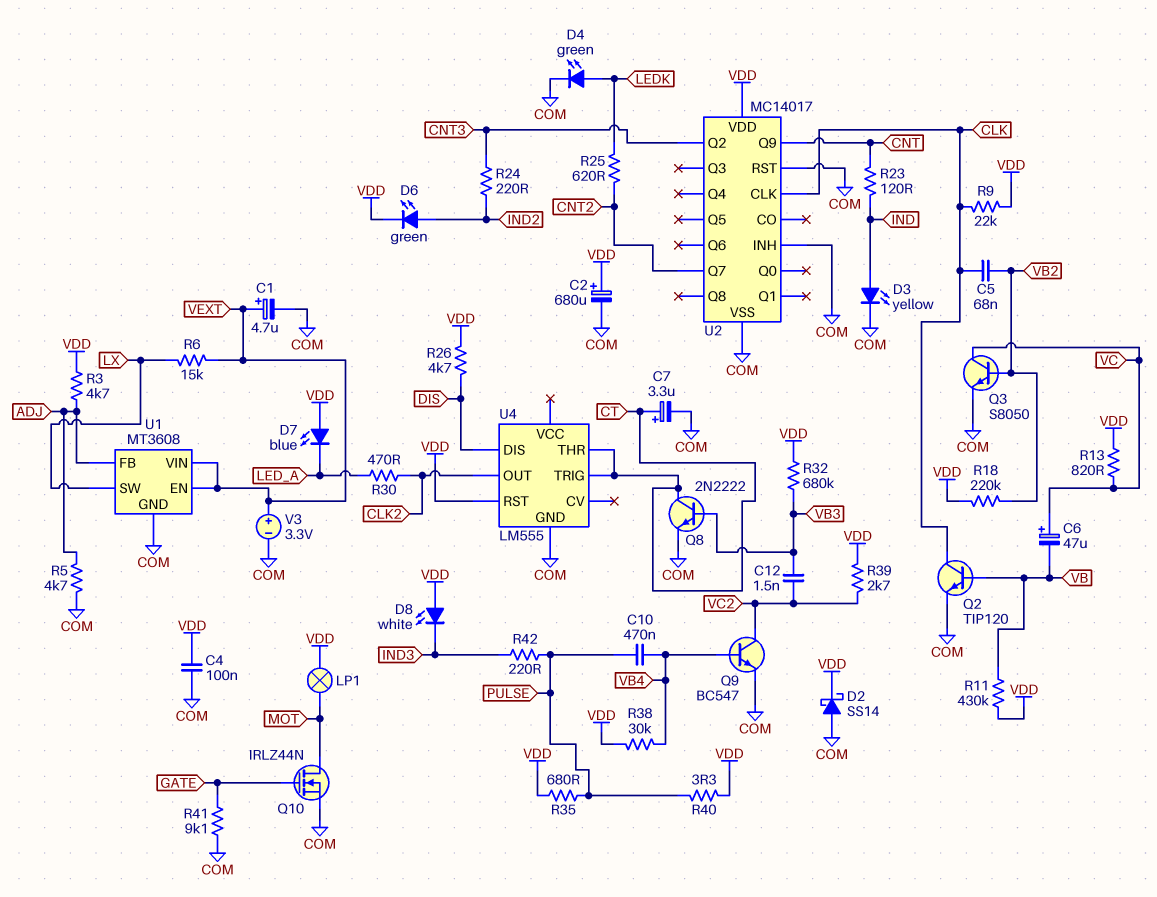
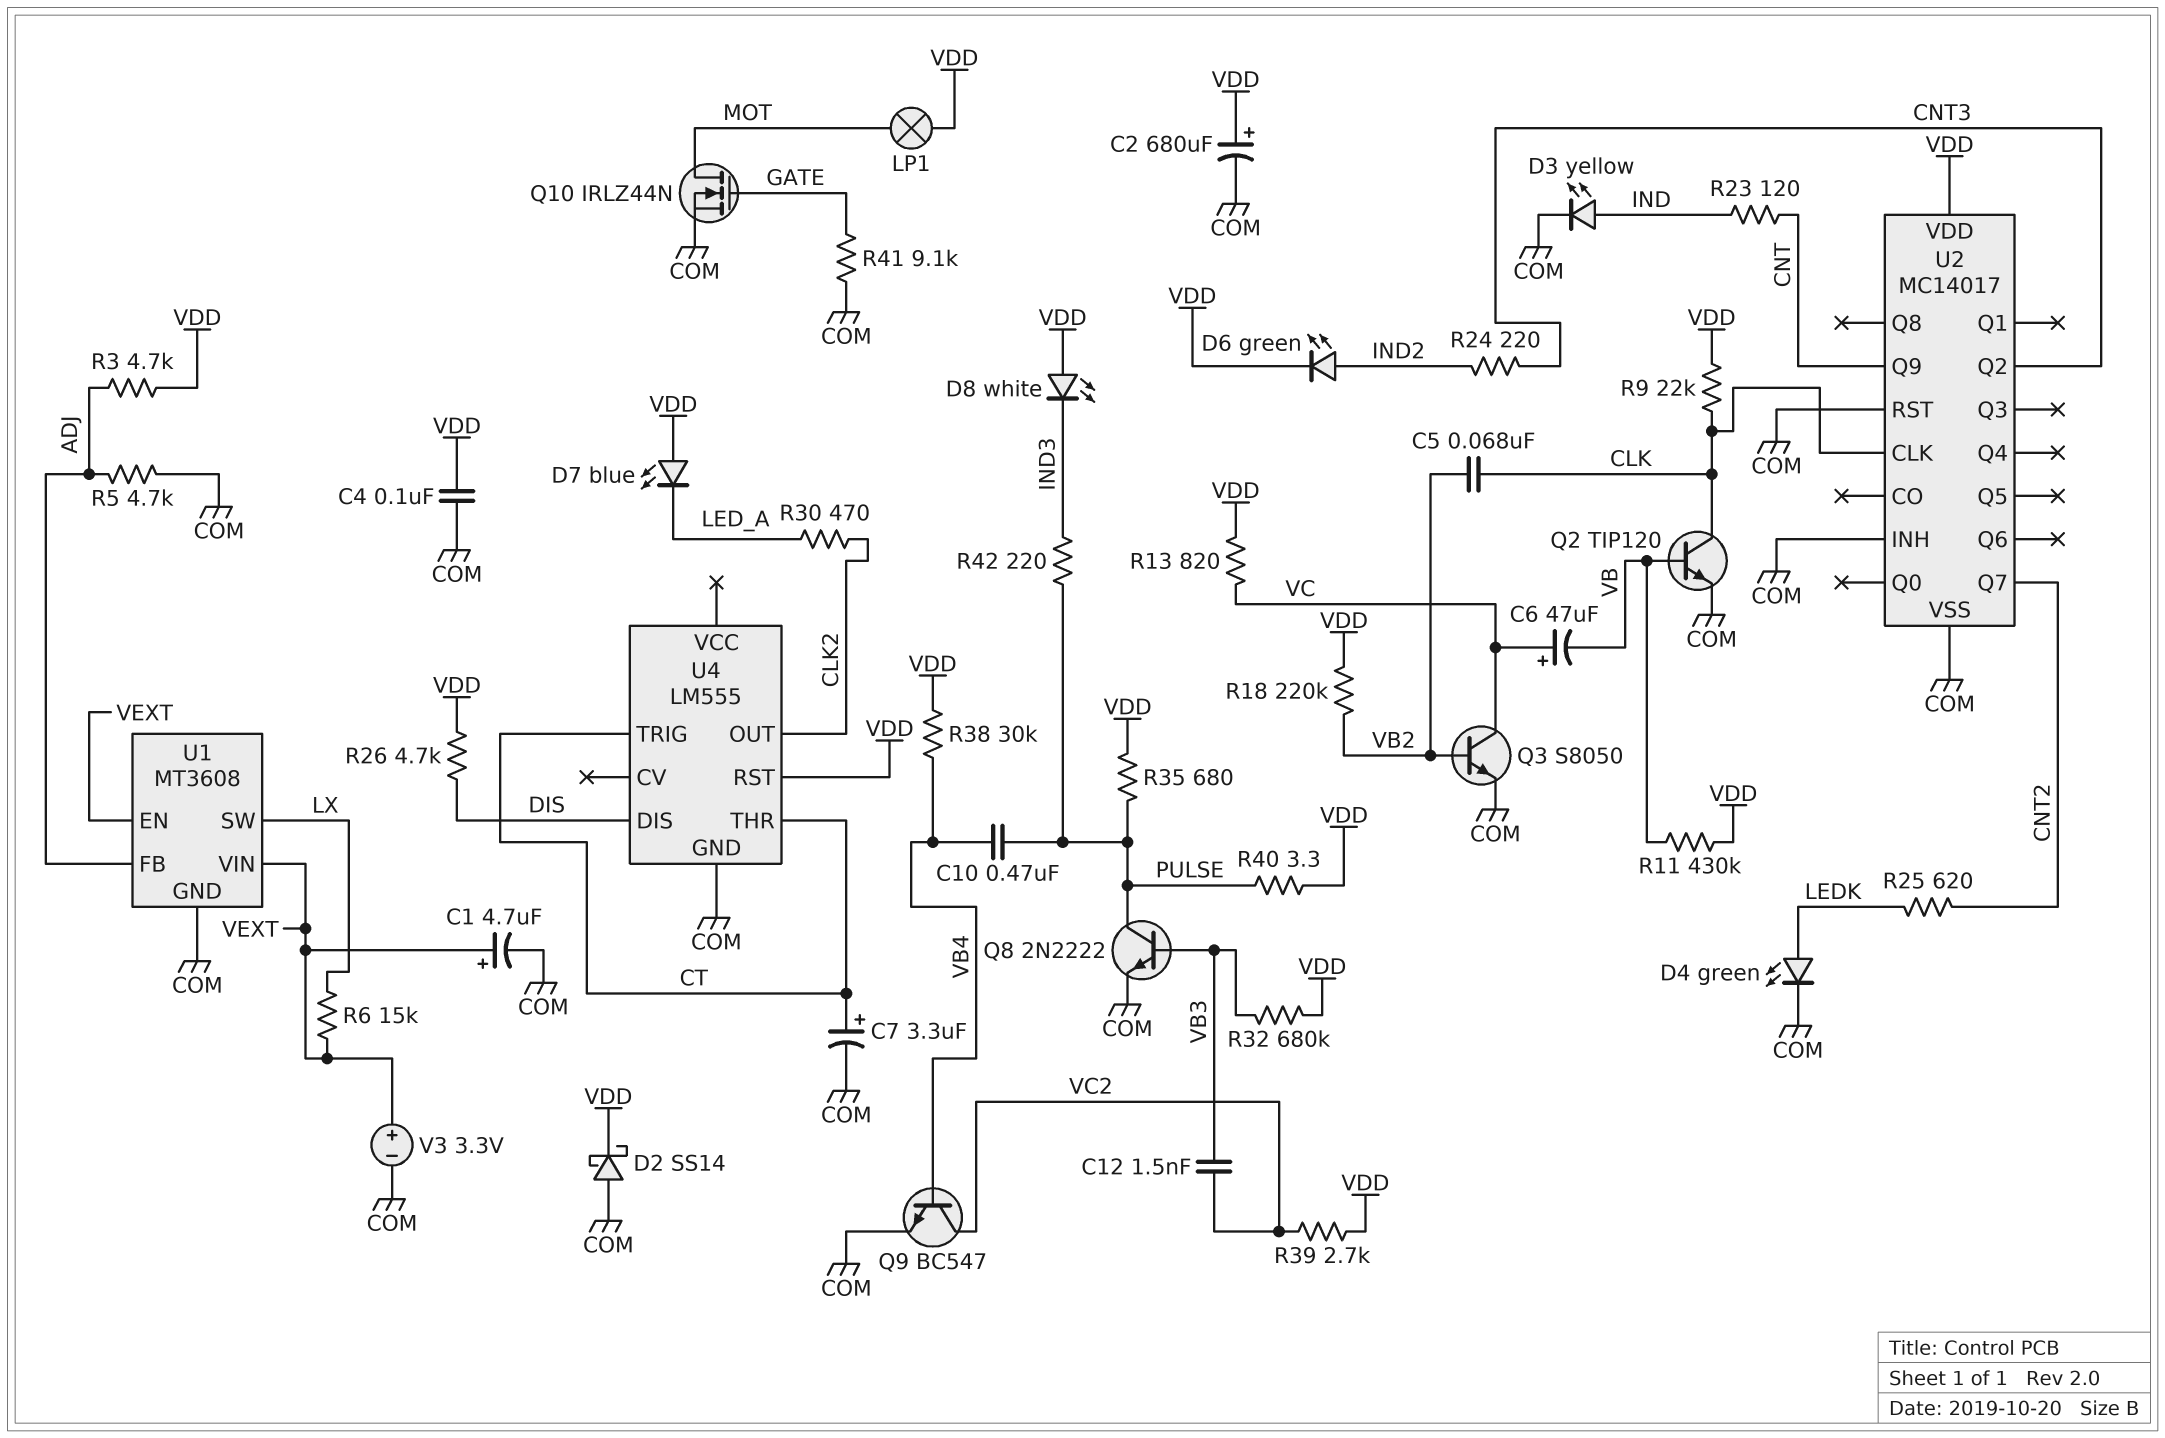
Q8: NPN 2N2222 (B VB3, C CT, E COM) -> NPN 2N2222 (B VB3, C PULSE, E COM)

